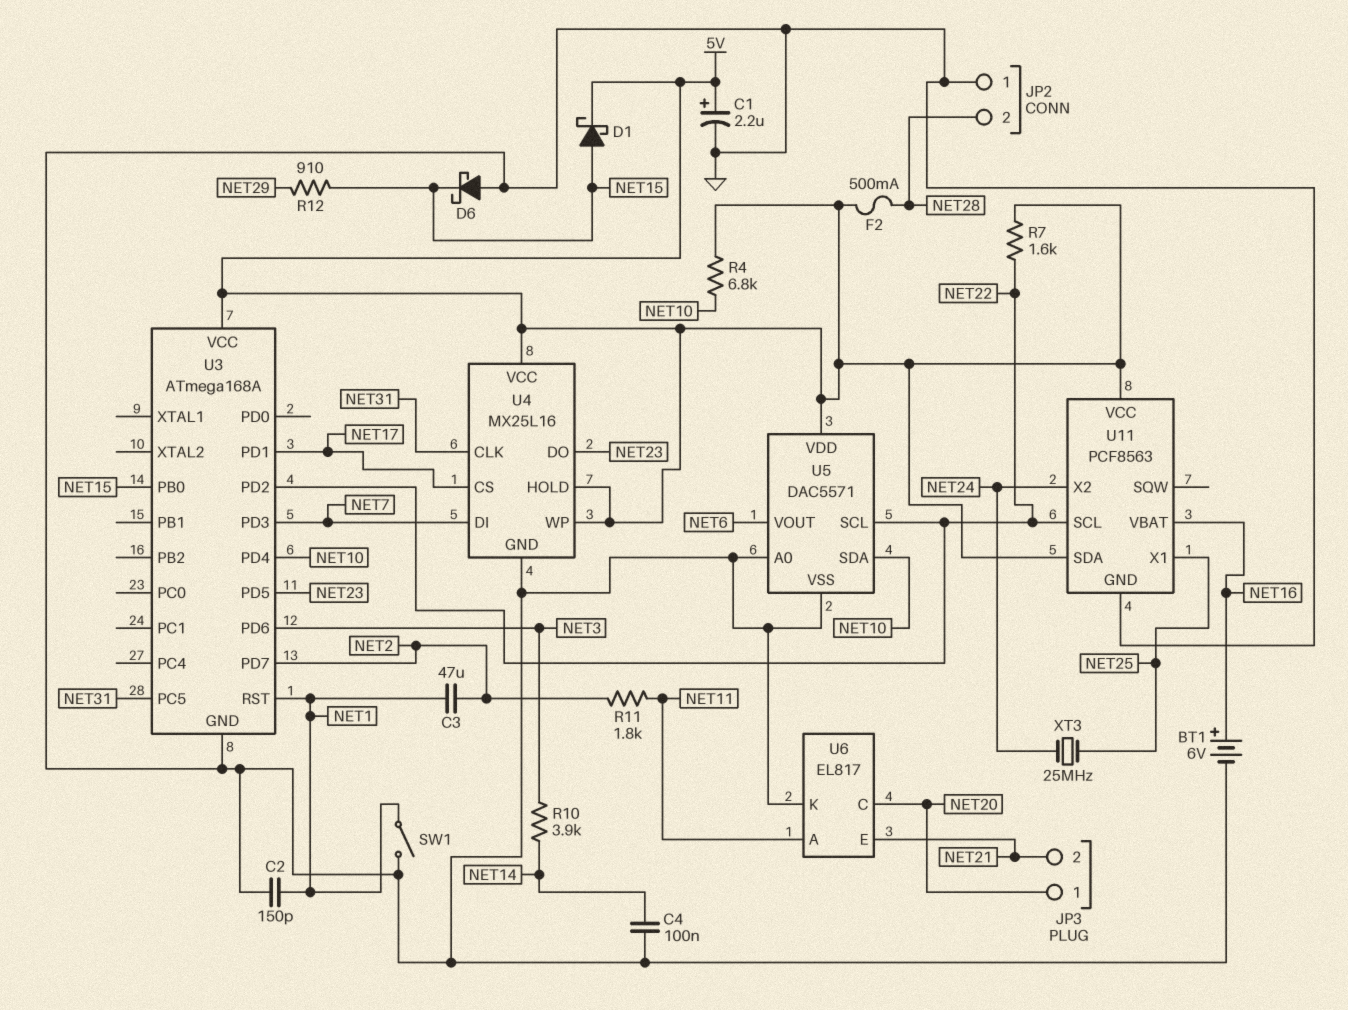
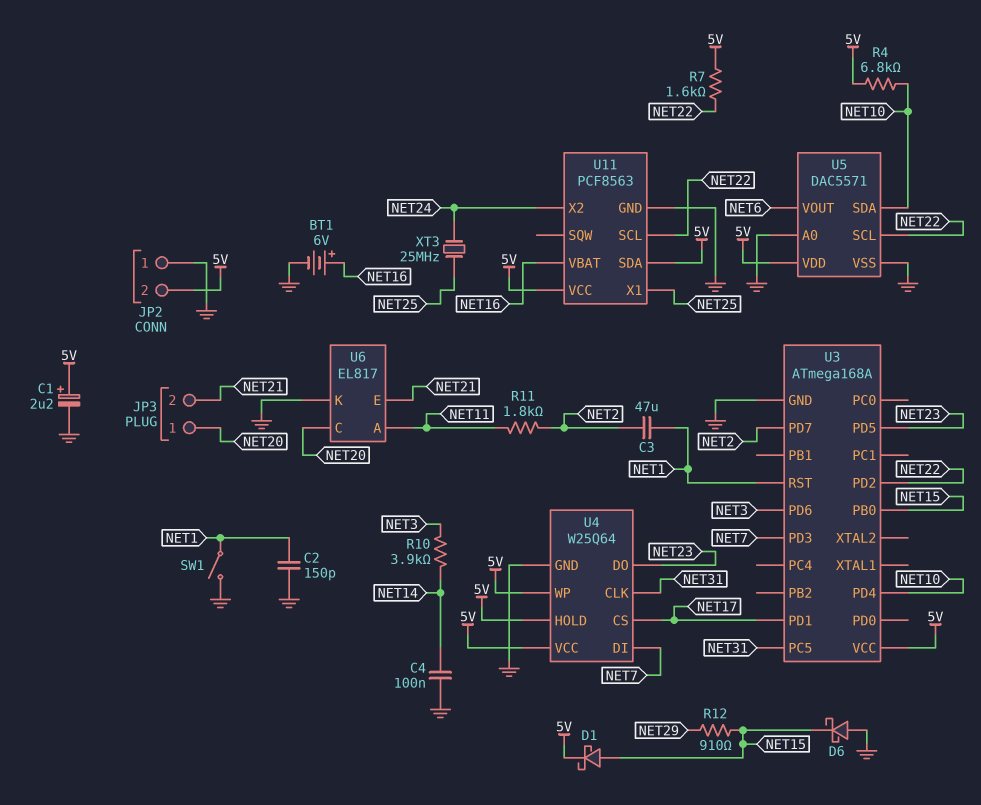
F2: 500mA (5V, NET28) -> none
JP2 pin 2: NET28 -> 5V
U4: MX25L16 -> W25Q64

